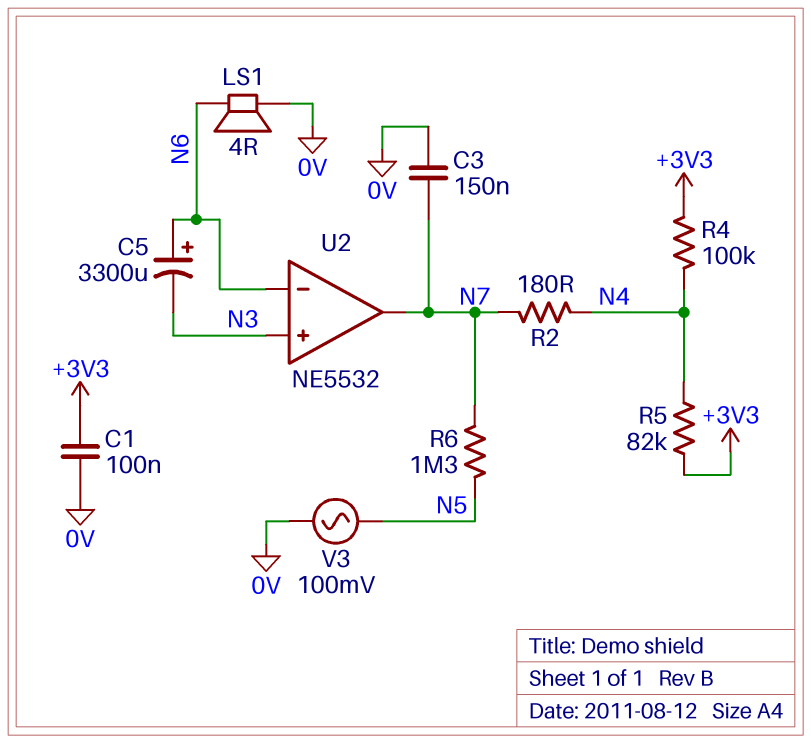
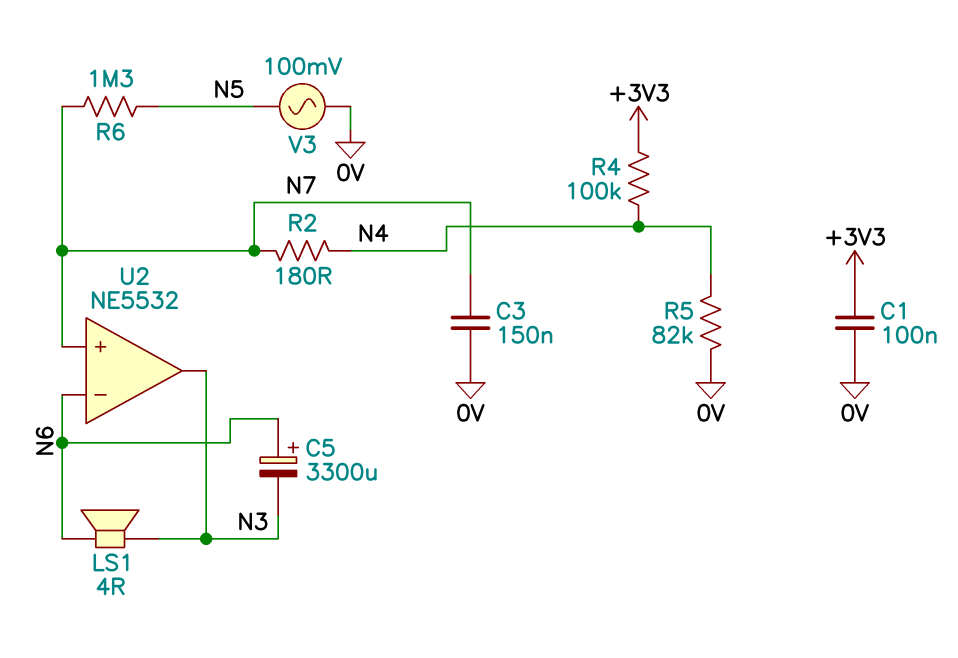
LS1: speaker 4R (0V, N6) -> speaker 4R (N3, N6)
R5: 82k (+3V3, N4) -> 82k (0V, N4)
U2 pin in+: N3 -> N7
U2 pin out: N7 -> N3

